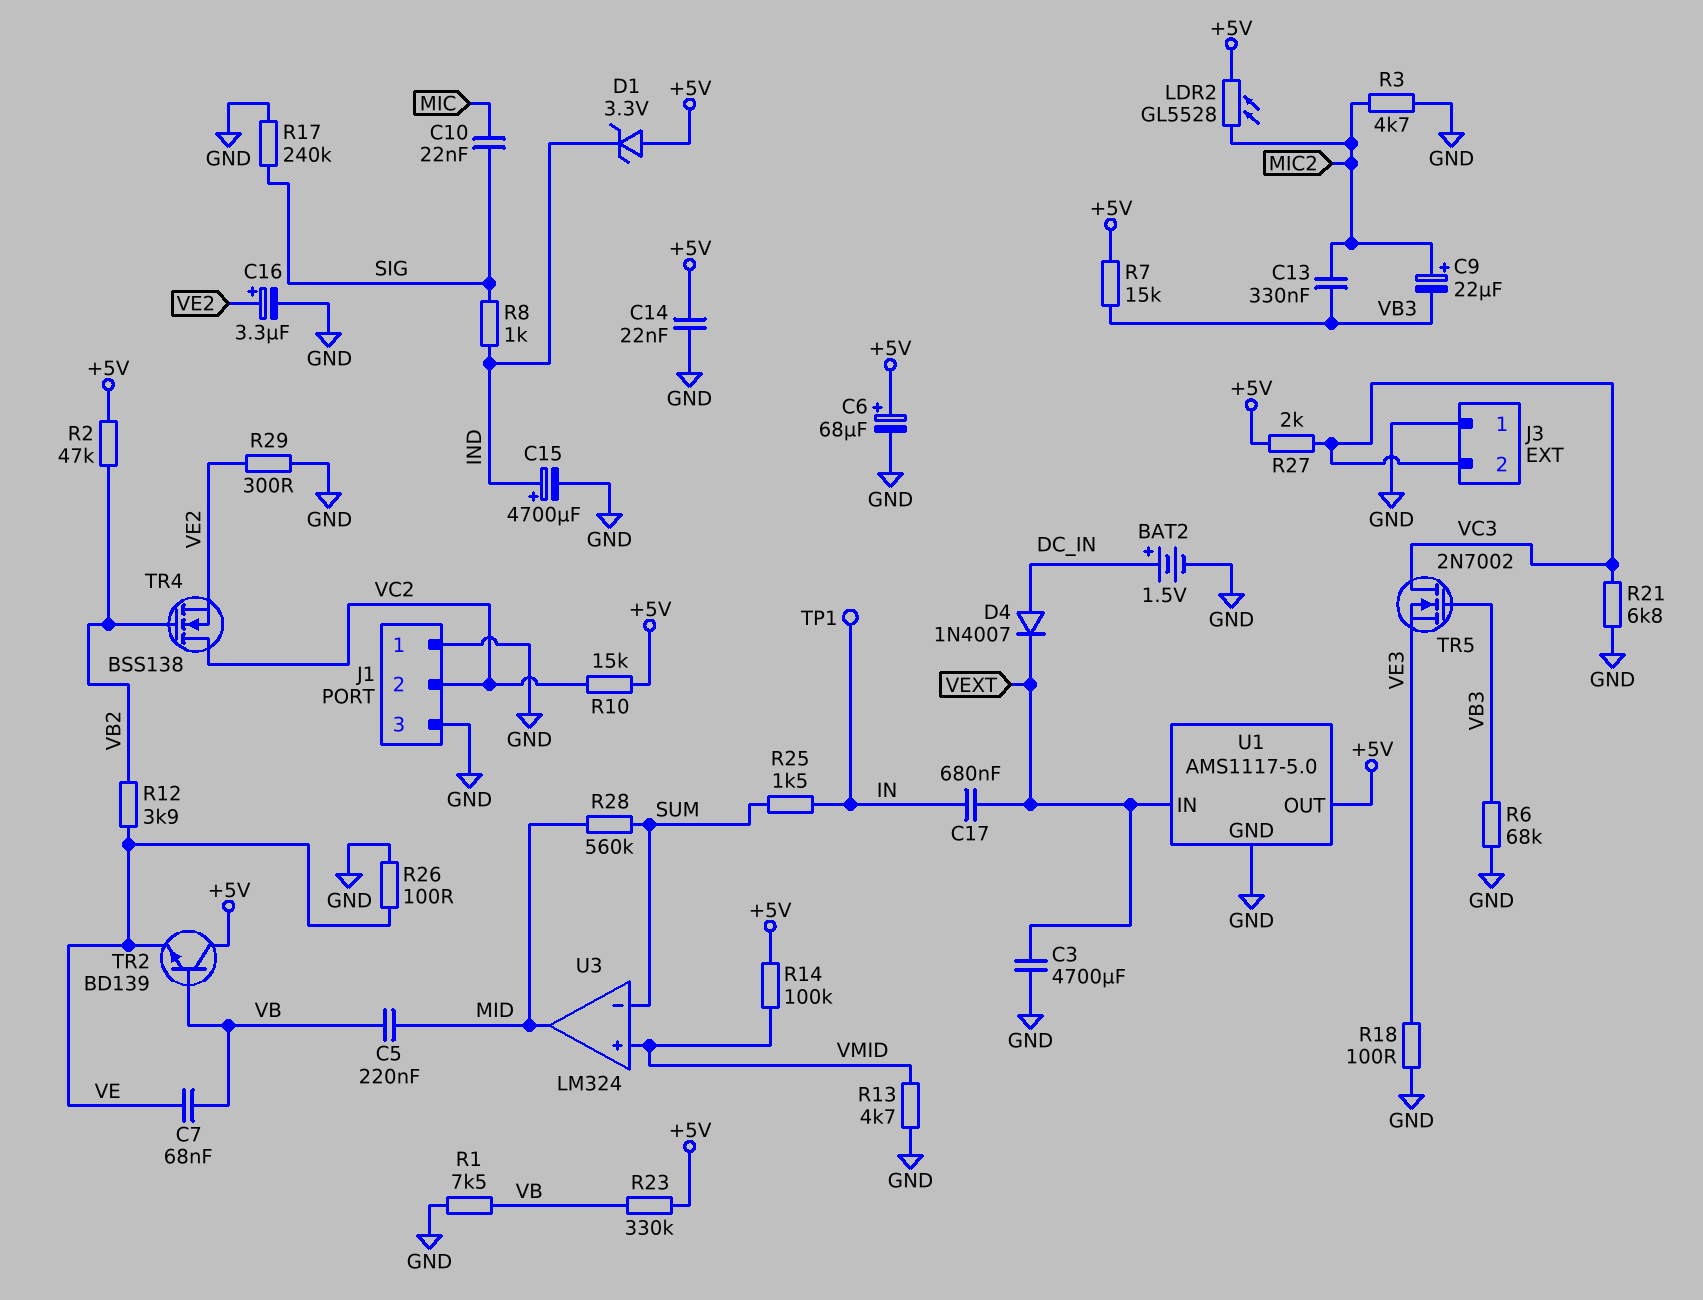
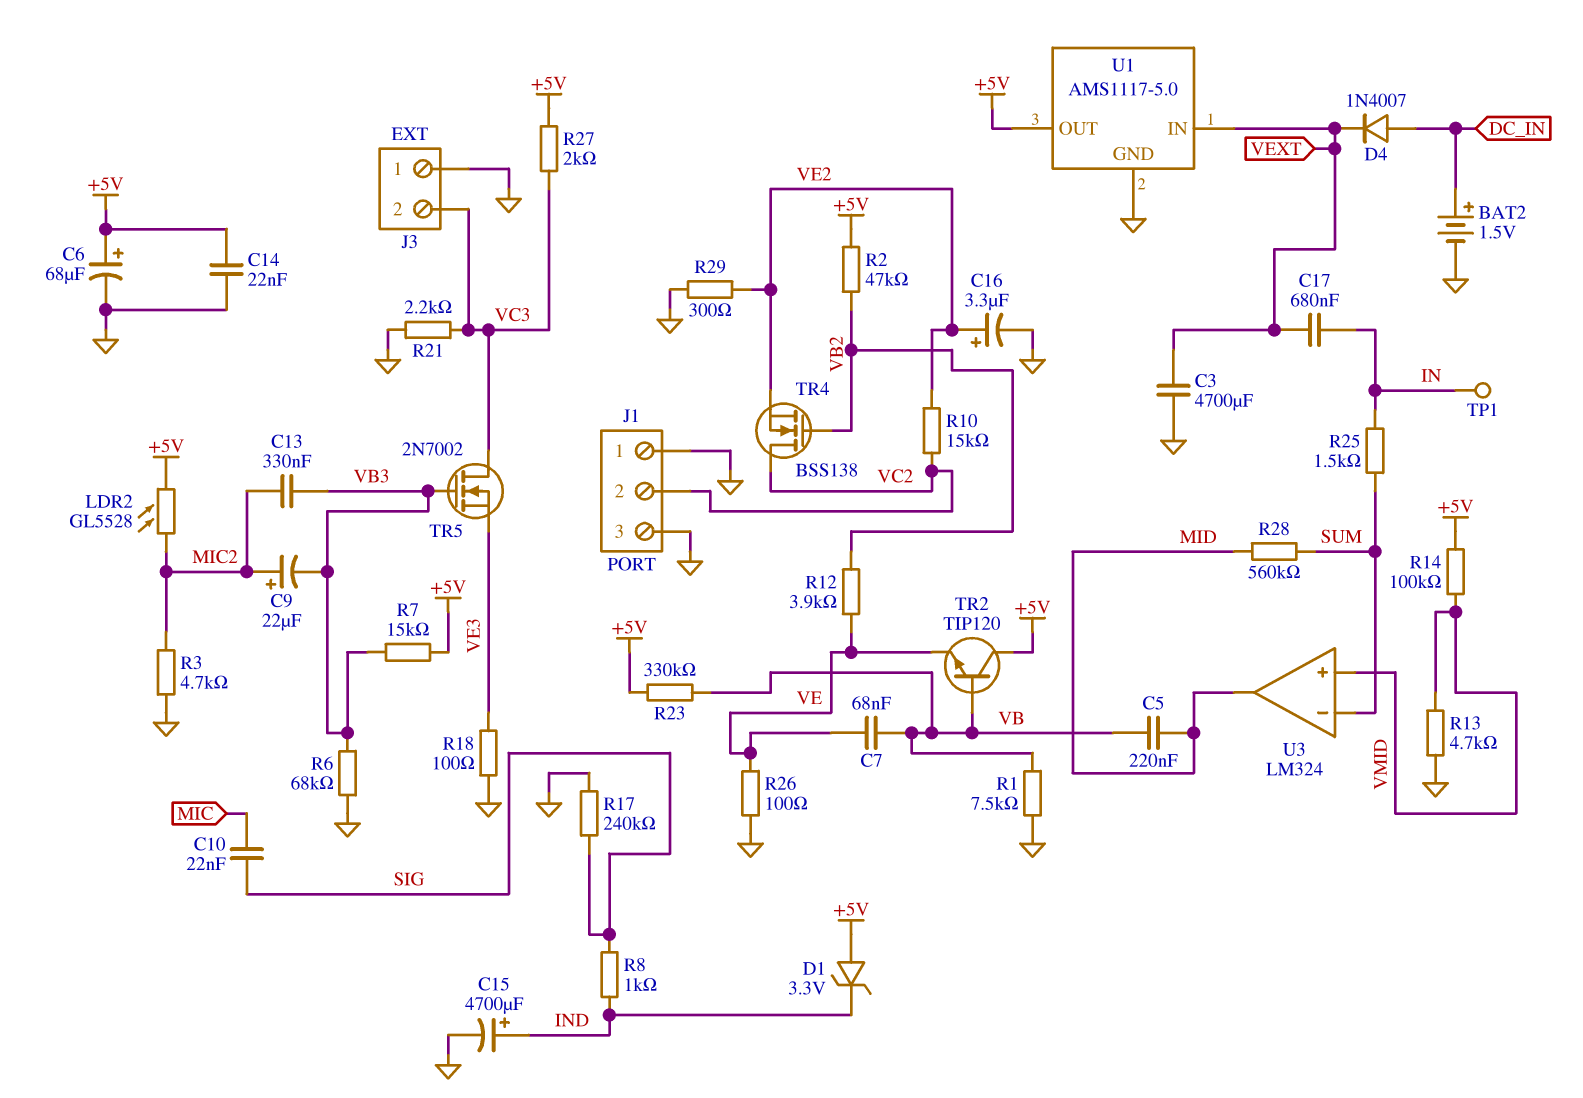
R10: 15k (+5V, VC2) -> 15k (VC2, VE2)
R21: 6.8k (GND, VC3) -> 2.2k (GND, VC3)
TR2: NPN BD139 (B VB, C +5V, E VE) -> NPN TIP120 (B VB, C +5V, E VE)

